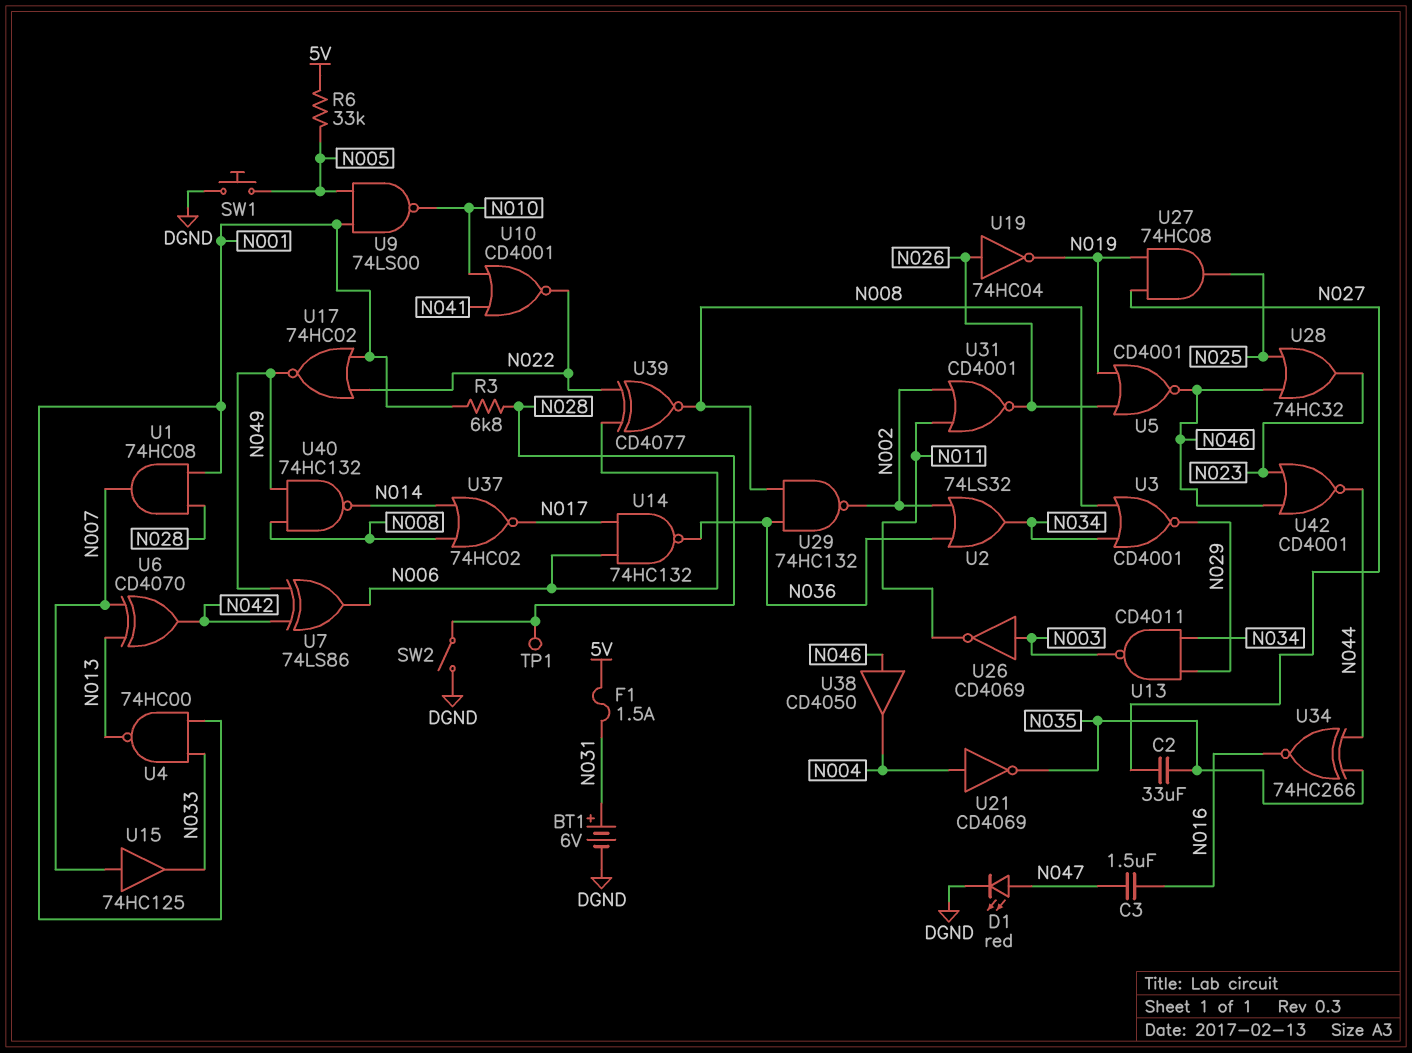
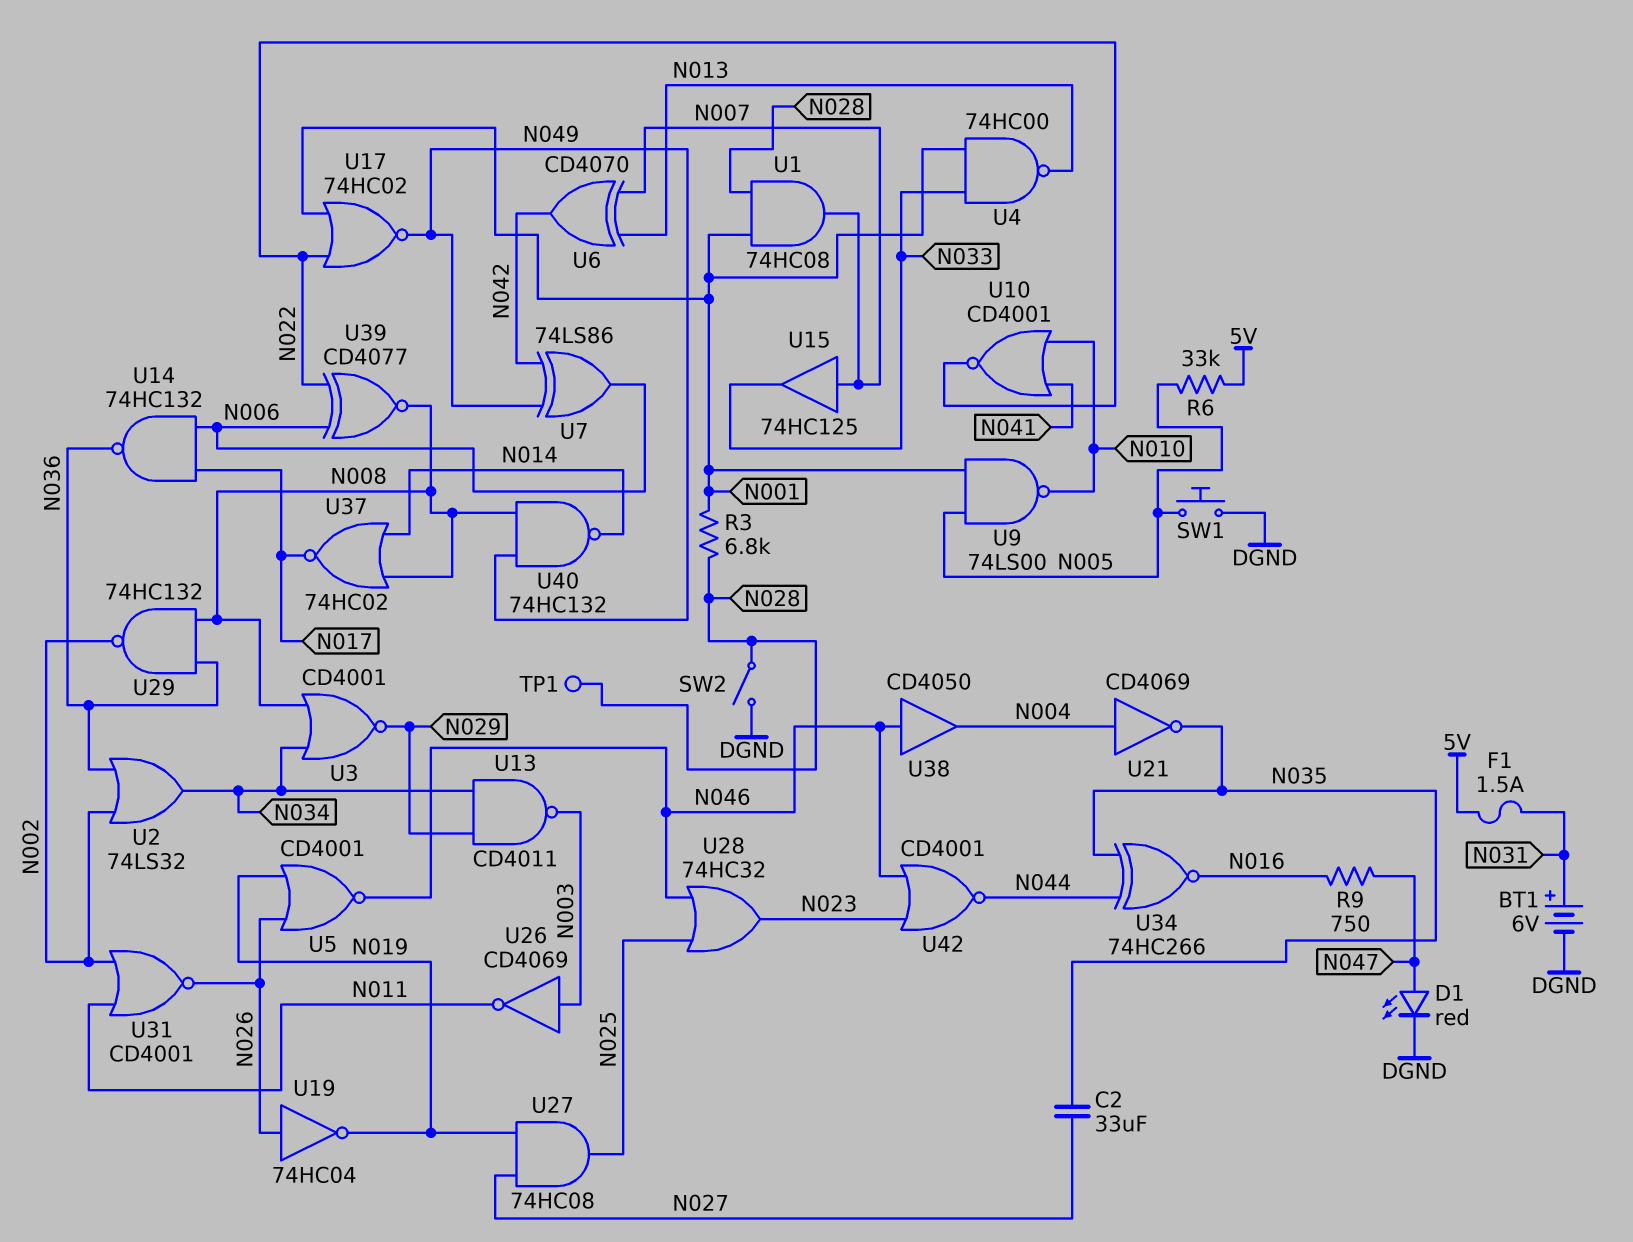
C3: 1.5uF (N016, N047) -> none
R9: none -> 750 (N016, N047)

